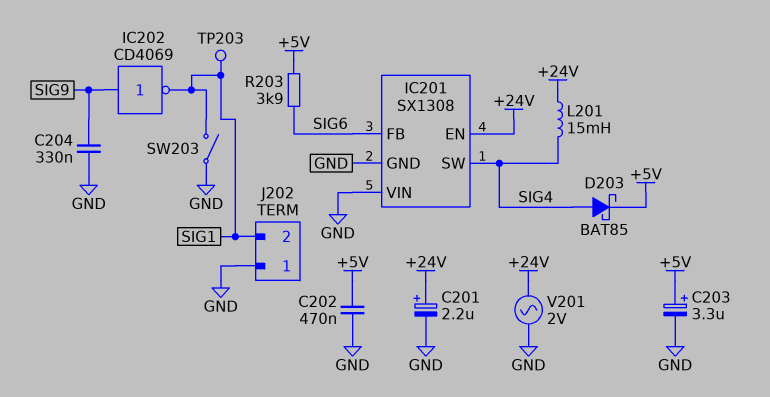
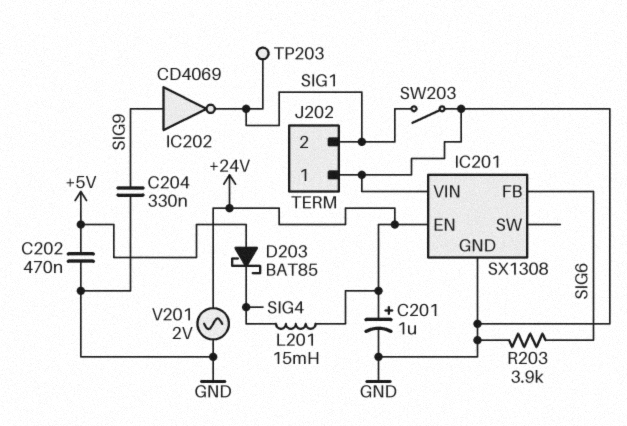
C201: 2.2uF (plus +24V, minus GND) -> 1uF (plus +24V, minus GND)
C203: 3.3uF (plus +5V, minus GND) -> none
D203: schottky BAT85 (A SIG4, K +5V) -> schottky BAT85 (A +5V, K SIG4)
IC201 pin SW: SIG4 -> none
R203: 3.9k (+5V, SIG6) -> 3.9k (GND, SIG6)

